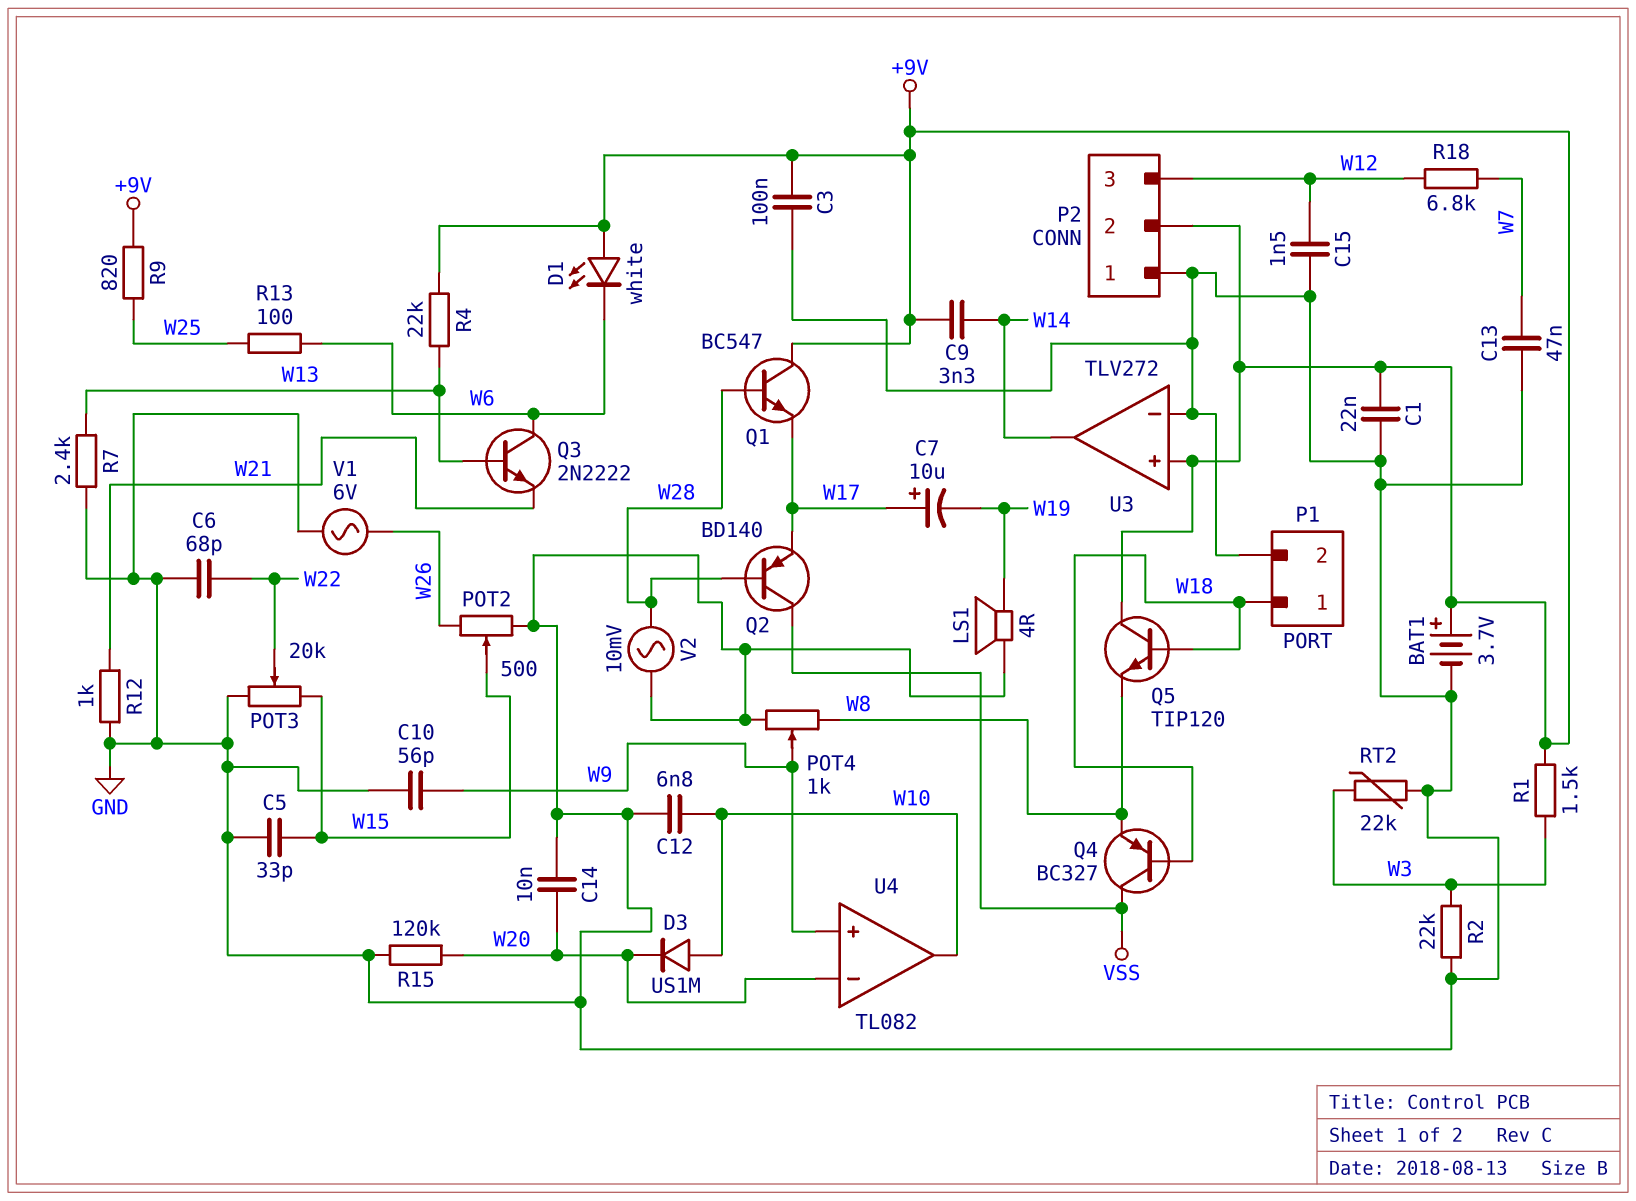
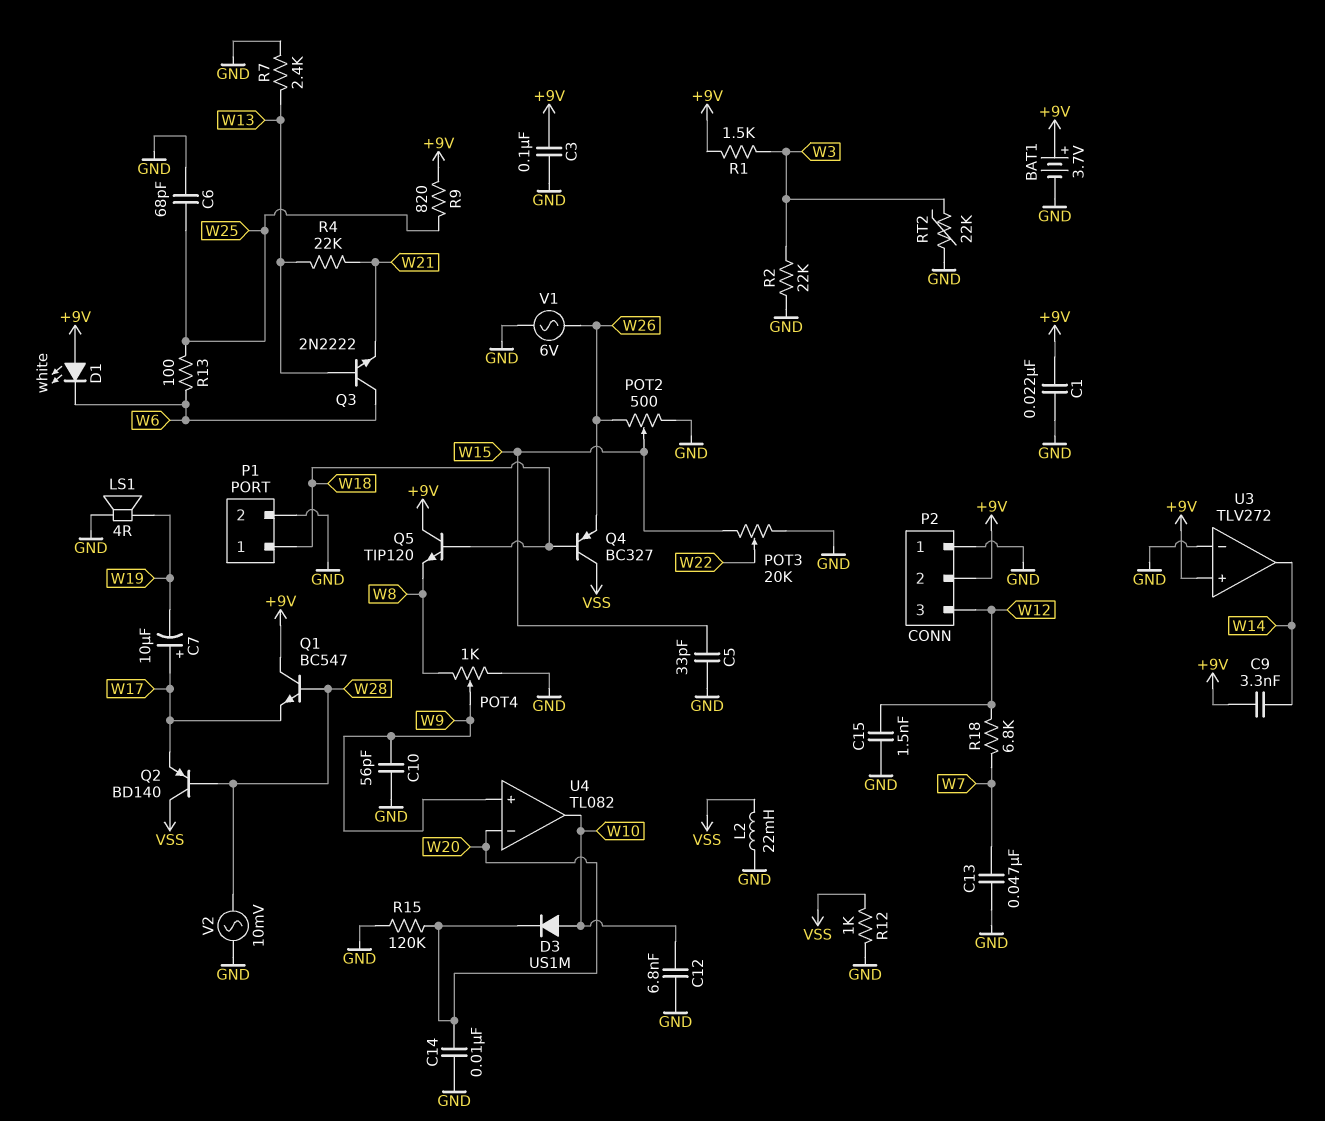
C6: 68pF (GND, W22) -> 68pF (GND, W25)
L2: none -> 22mH (GND, VSS)
Q4: PNP BC327 (B W18, C VSS, E W8) -> PNP BC327 (B W18, C VSS, E W26)
R4: 22k (+9V, W13) -> 22k (W13, W21)
R12: 1k (GND, W21) -> 1k (GND, VSS)

